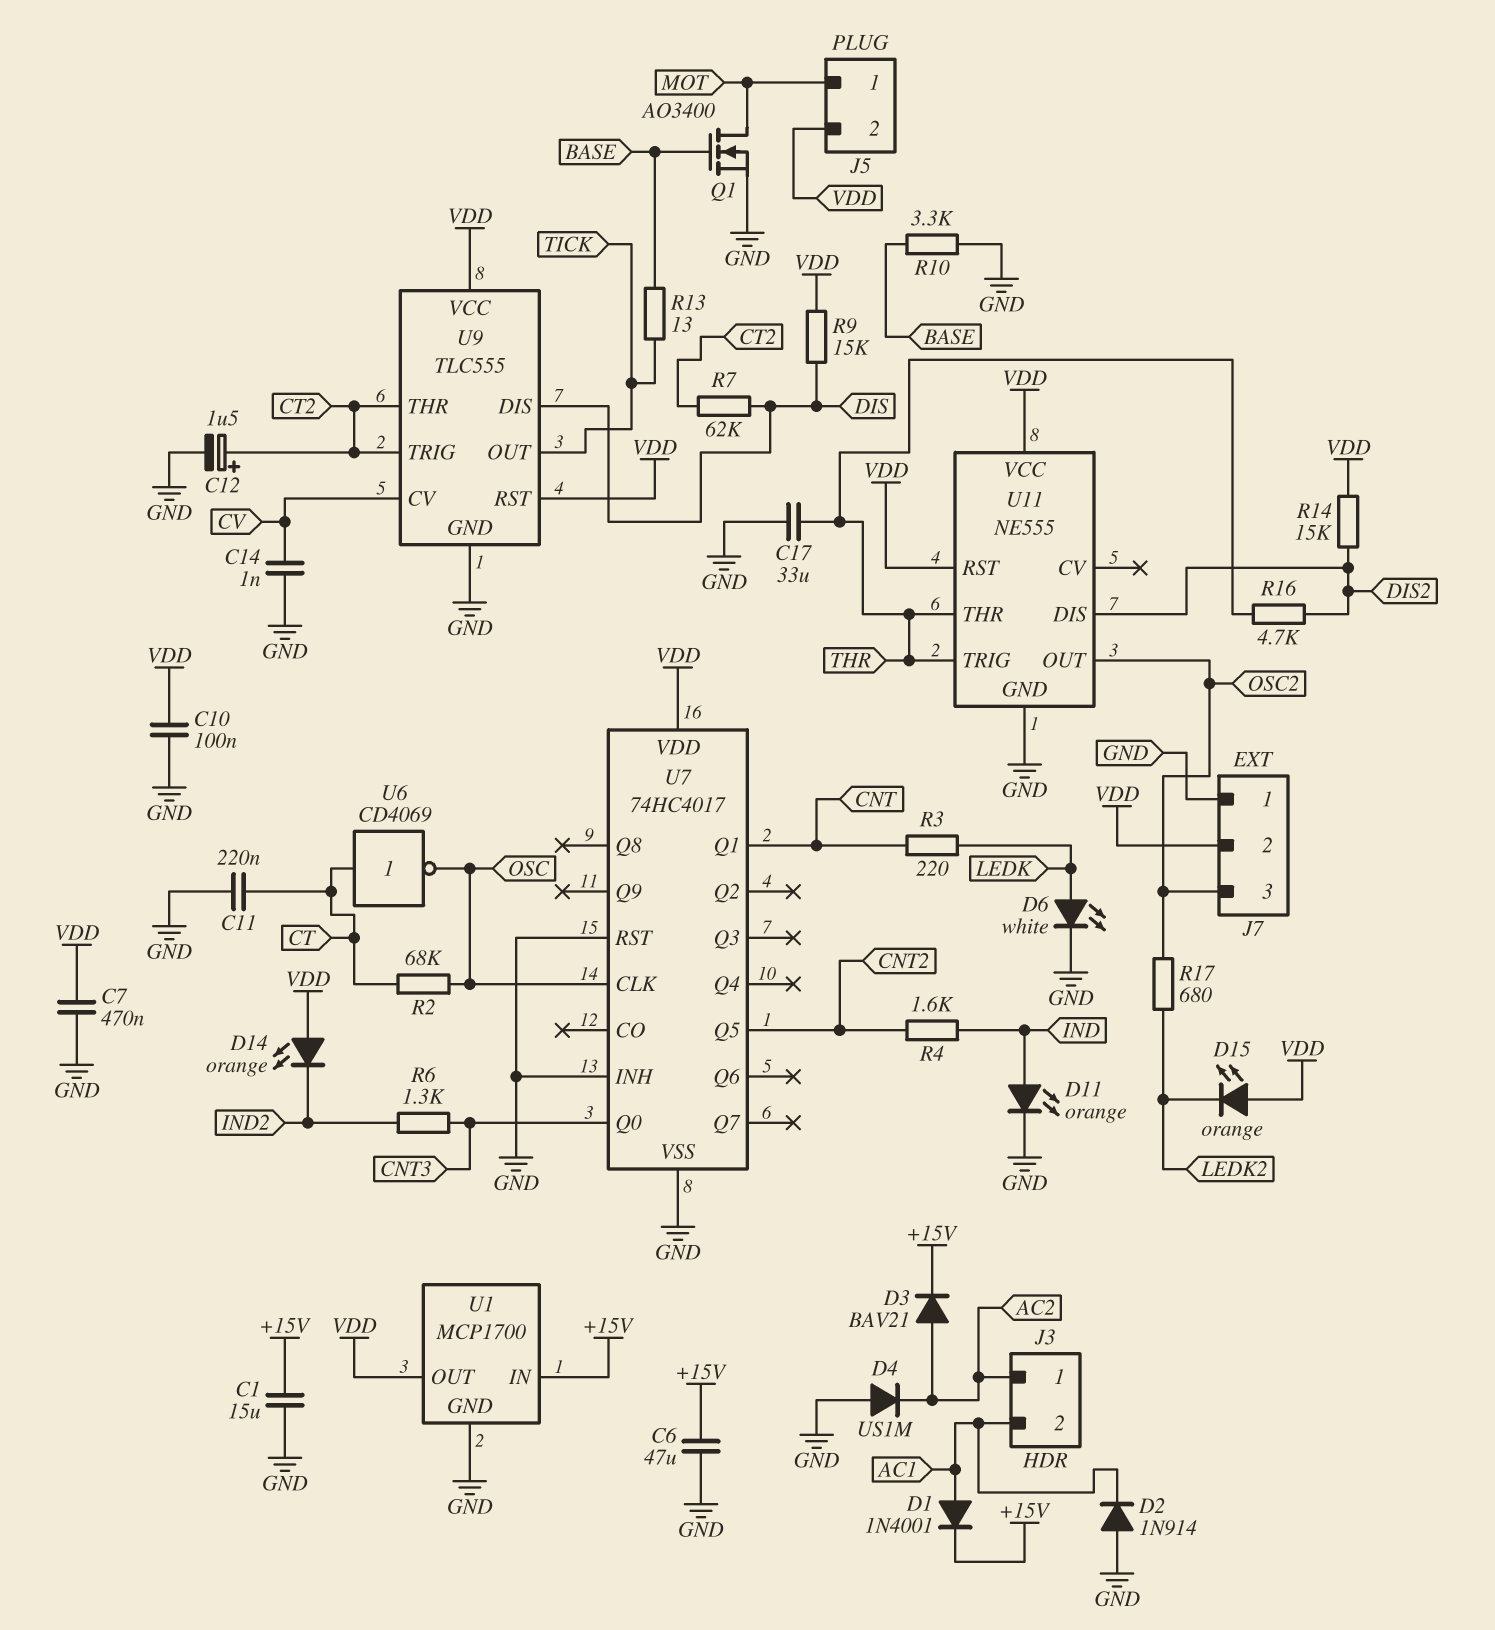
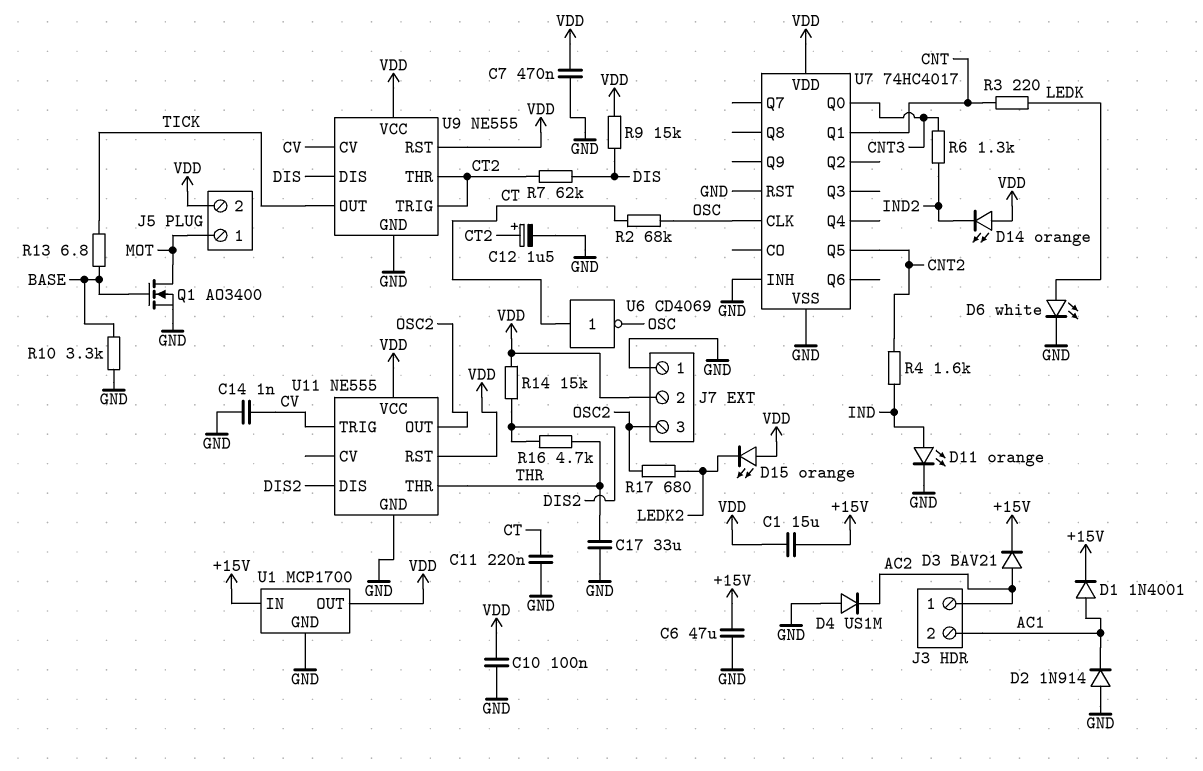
C1: 15uF (+15V, GND) -> 15uF (+15V, VDD)
R13: 13 (BASE, TICK) -> 6.8 (BASE, TICK)
U9: TLC555 -> NE555
U11 pin TRIG: THR -> CV

